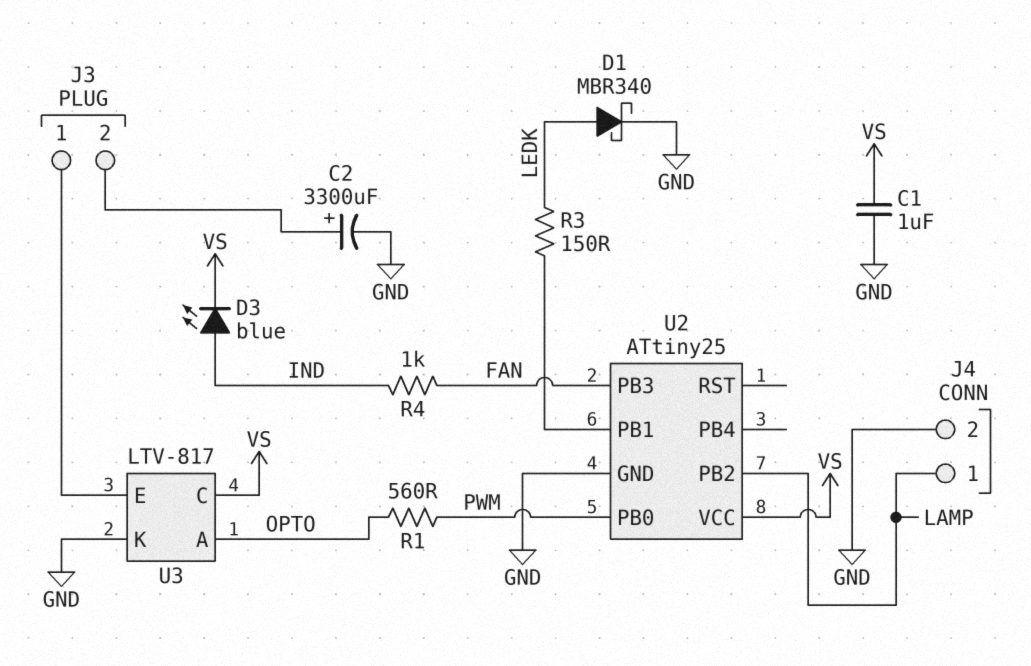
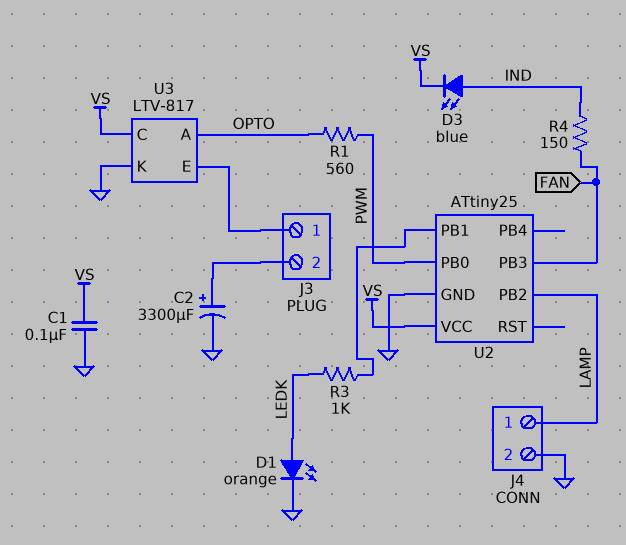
C1: 1uF (GND, VS) -> 100nF (GND, VS)
D1: schottky MBR340 (A LEDK, K GND) -> LED orange (A LEDK, K GND)
R3: 150 (LEDK, U2/PB1) -> 1k (LEDK, U2/PB1)
R4: 1k (FAN, IND) -> 150 (FAN, IND)

